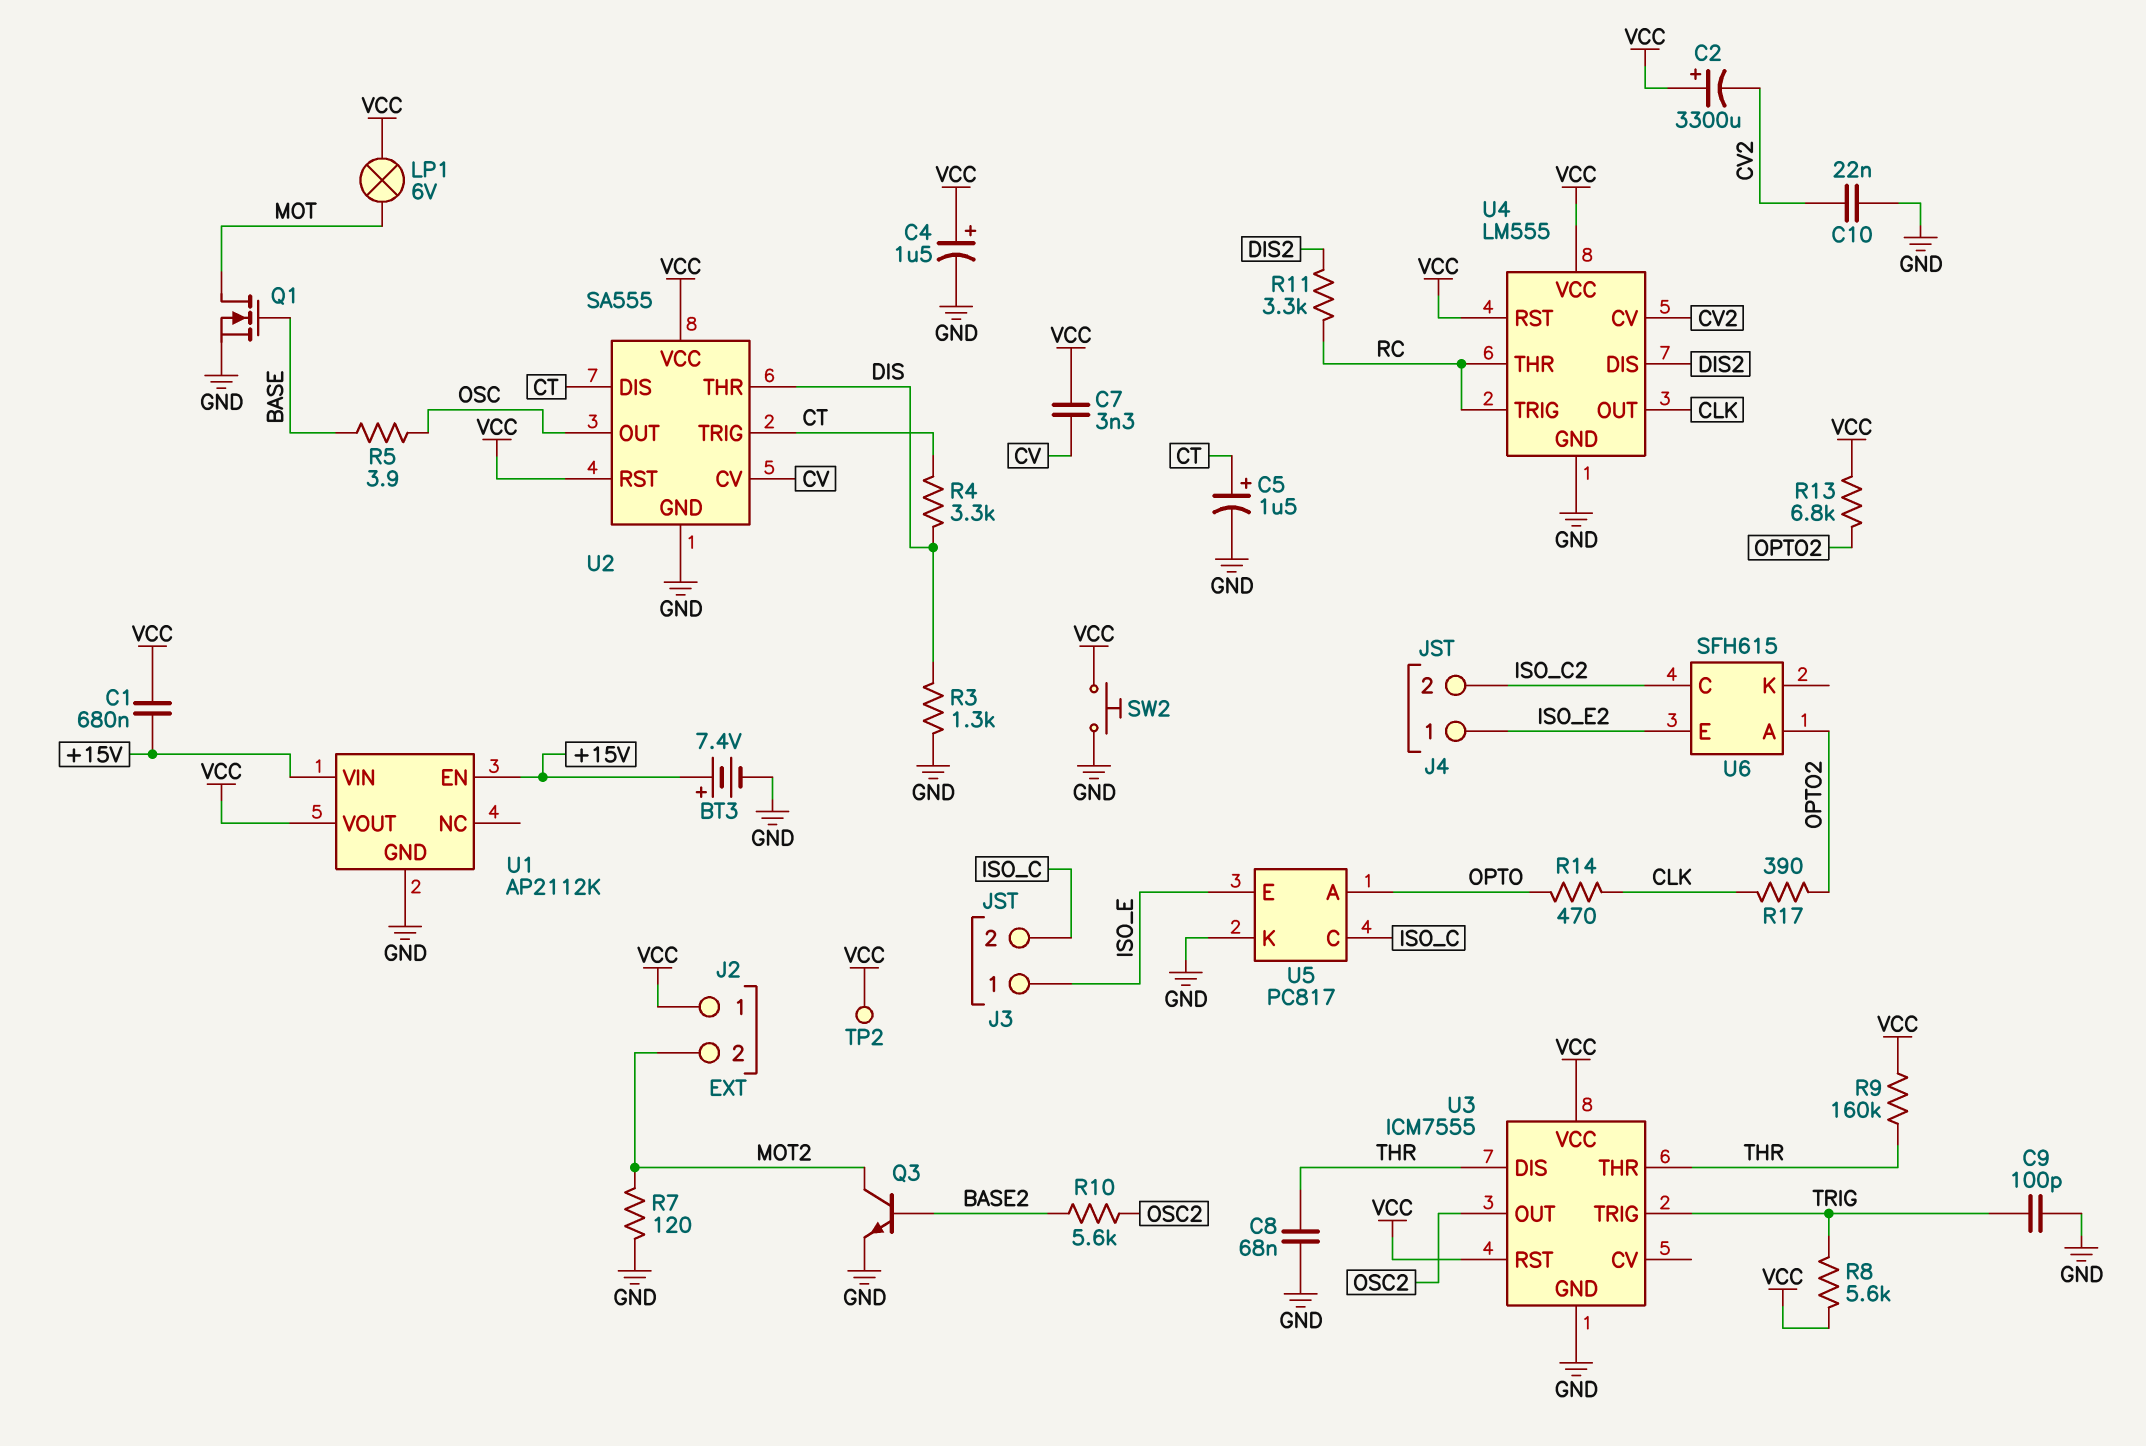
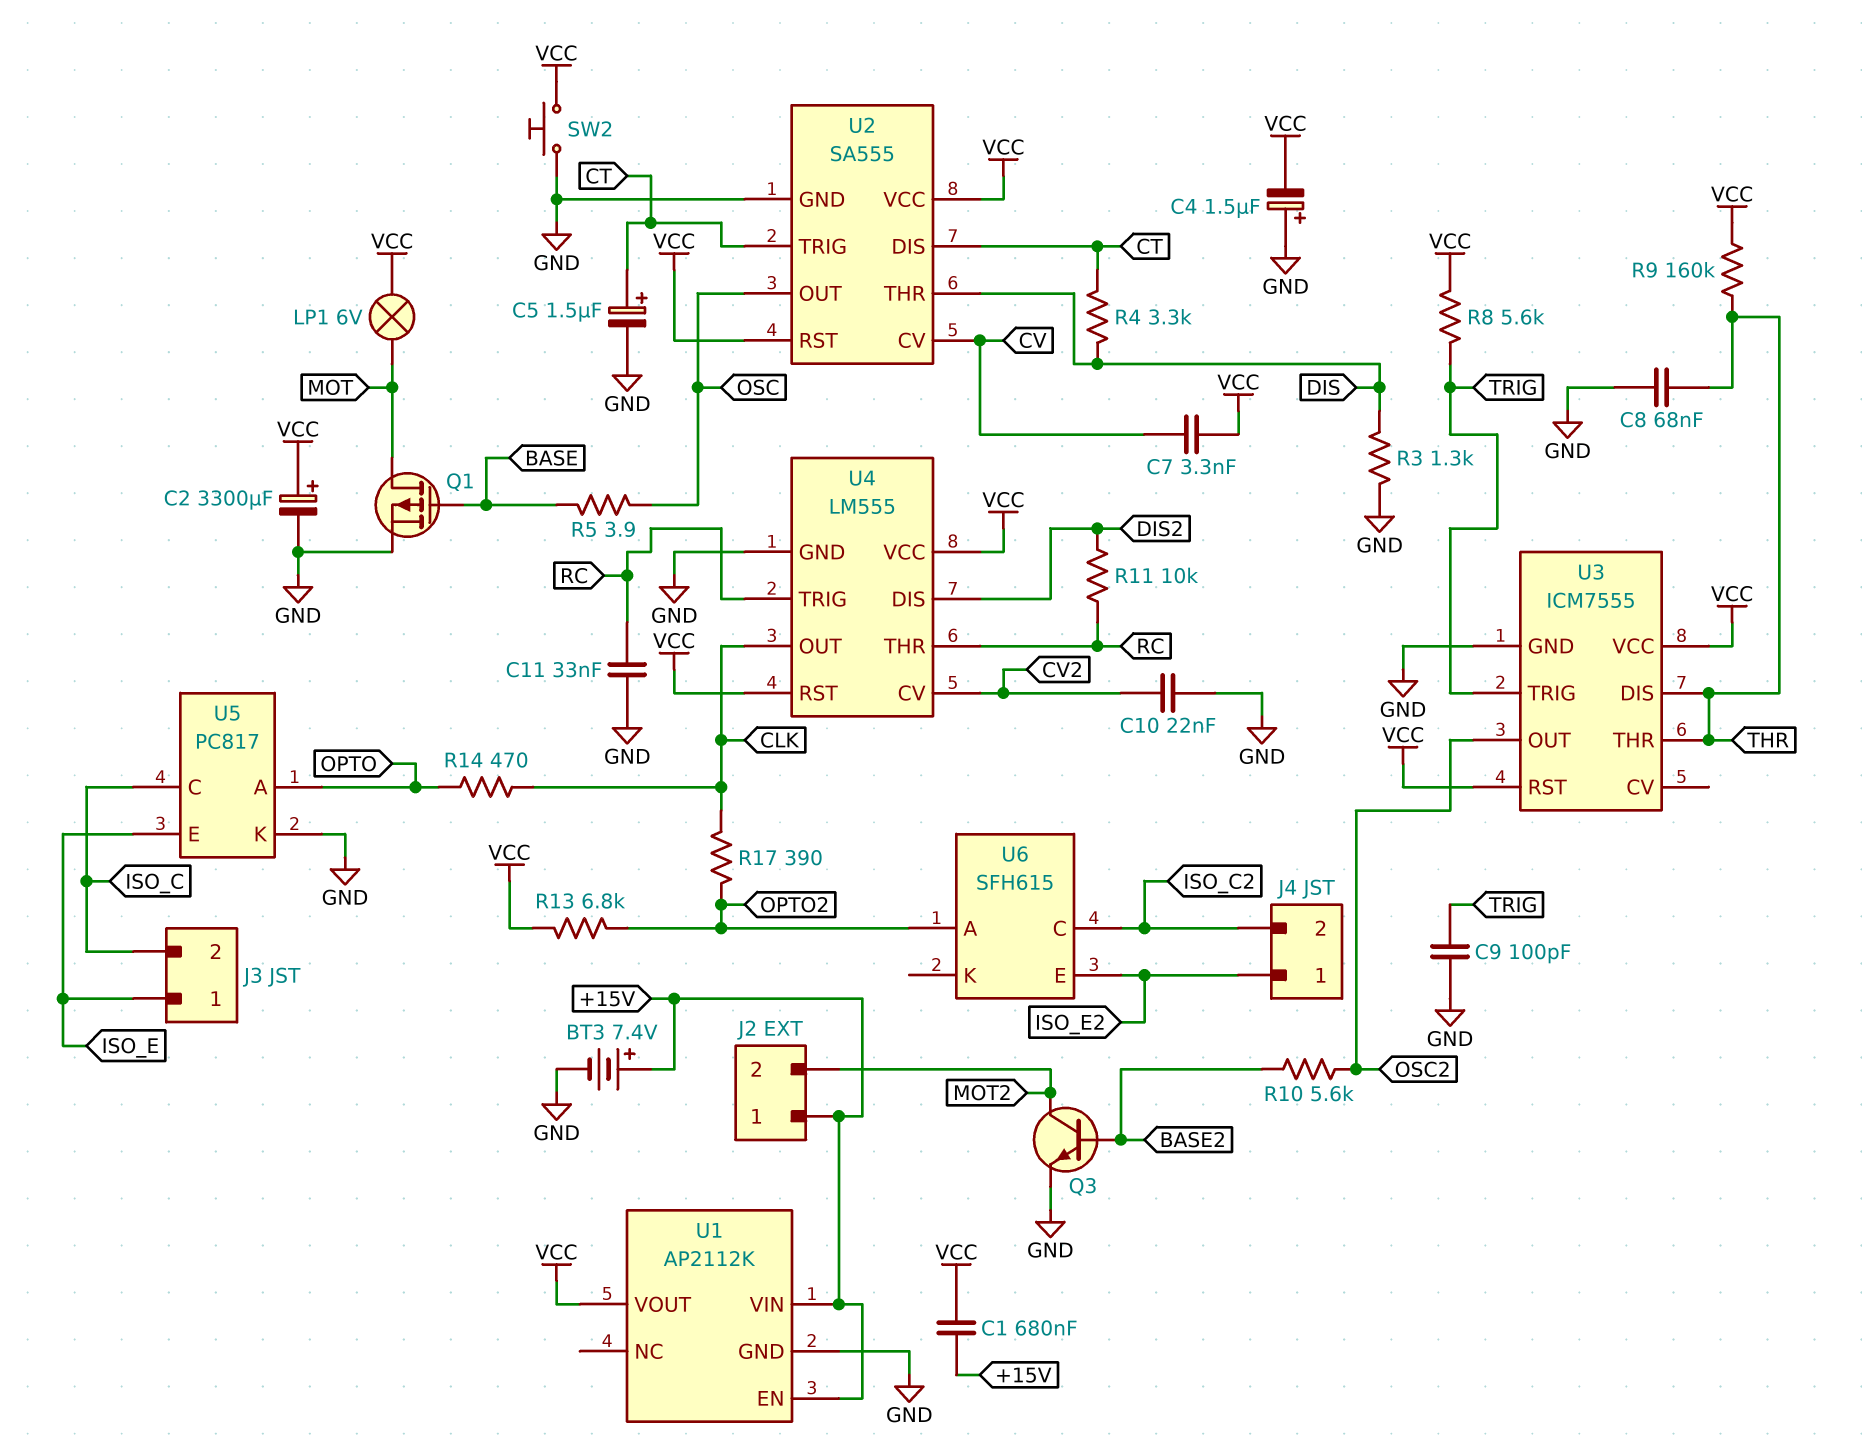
C2: 3300uF (plus VCC, minus CV2) -> 3300uF (plus VCC, minus GND)
C4: 1.5uF (plus VCC, minus GND) -> 1.5uF (plus GND, minus VCC)
C11: none -> 33nF (GND, RC)
J2 pin 1: VCC -> +15V
Q1: NMOS (G BASE, D MOT, S GND) -> PMOS (G BASE, D MOT, S GND)
R7: 120 (GND, MOT2) -> none
R11: 3.3k (DIS2, RC) -> 10k (DIS2, RC)
TP2: test point (VCC) -> none

